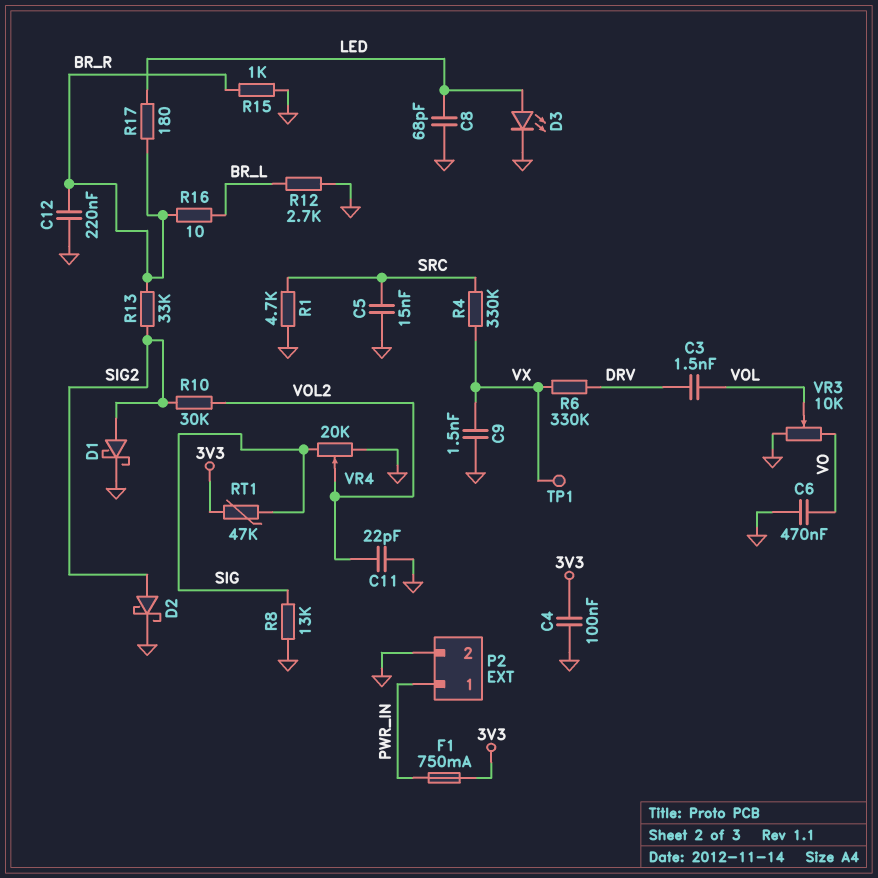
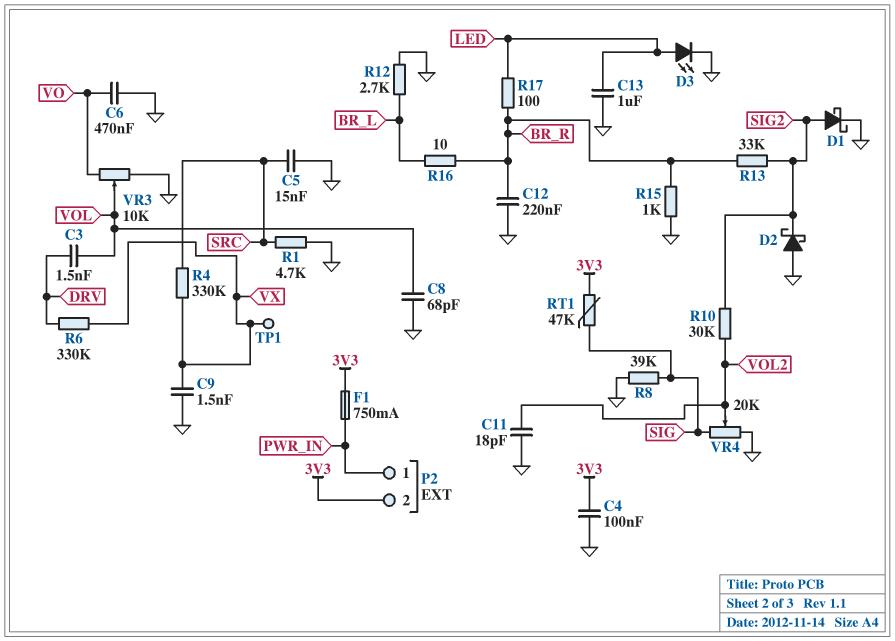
C8: 68pF (GND, LED) -> 68pF (GND, VOL)
C11: 22pF (GND, VOL2) -> 18pF (GND, VOL2)
C13: none -> 1uF (GND, LED)
D2: schottky (A SIG2, K GND) -> schottky (A GND, K SIG2)
P2 pin 2: GND -> 3V3
R8: 13k (GND, SIG) -> 39k (GND, SIG)
R17: 180 (BR_R, LED) -> 100 (BR_R, LED)

